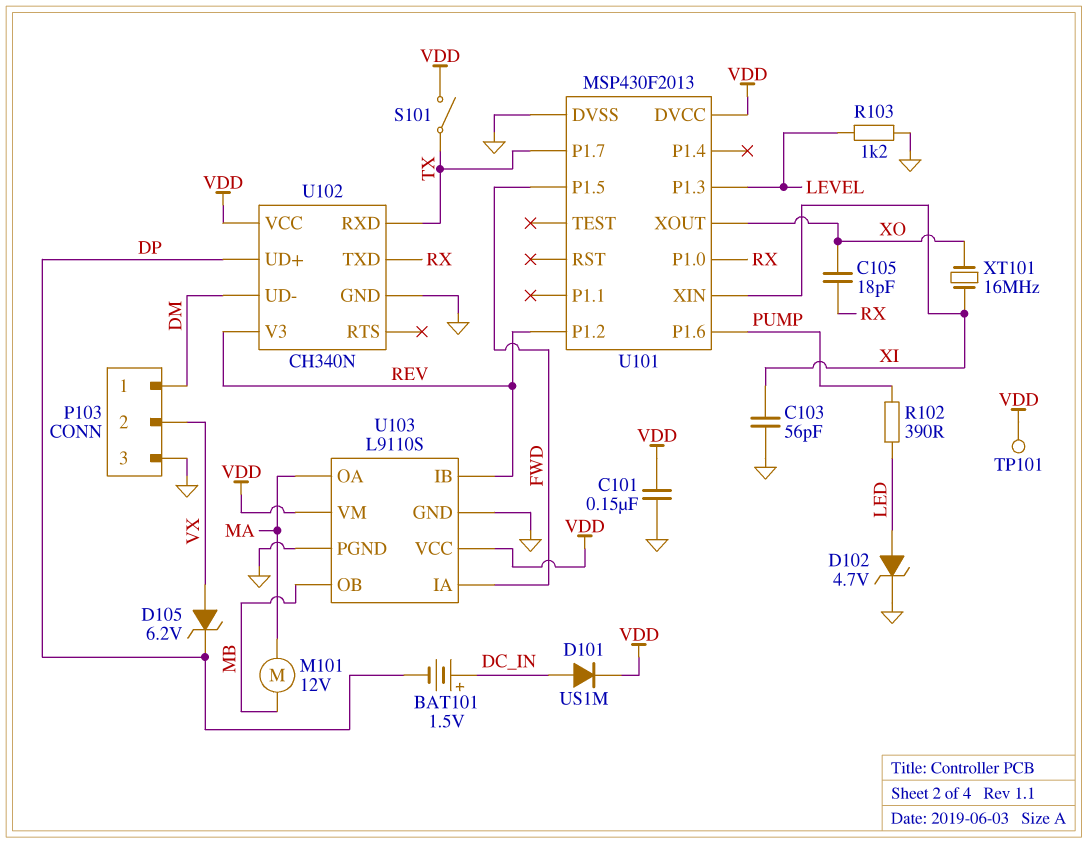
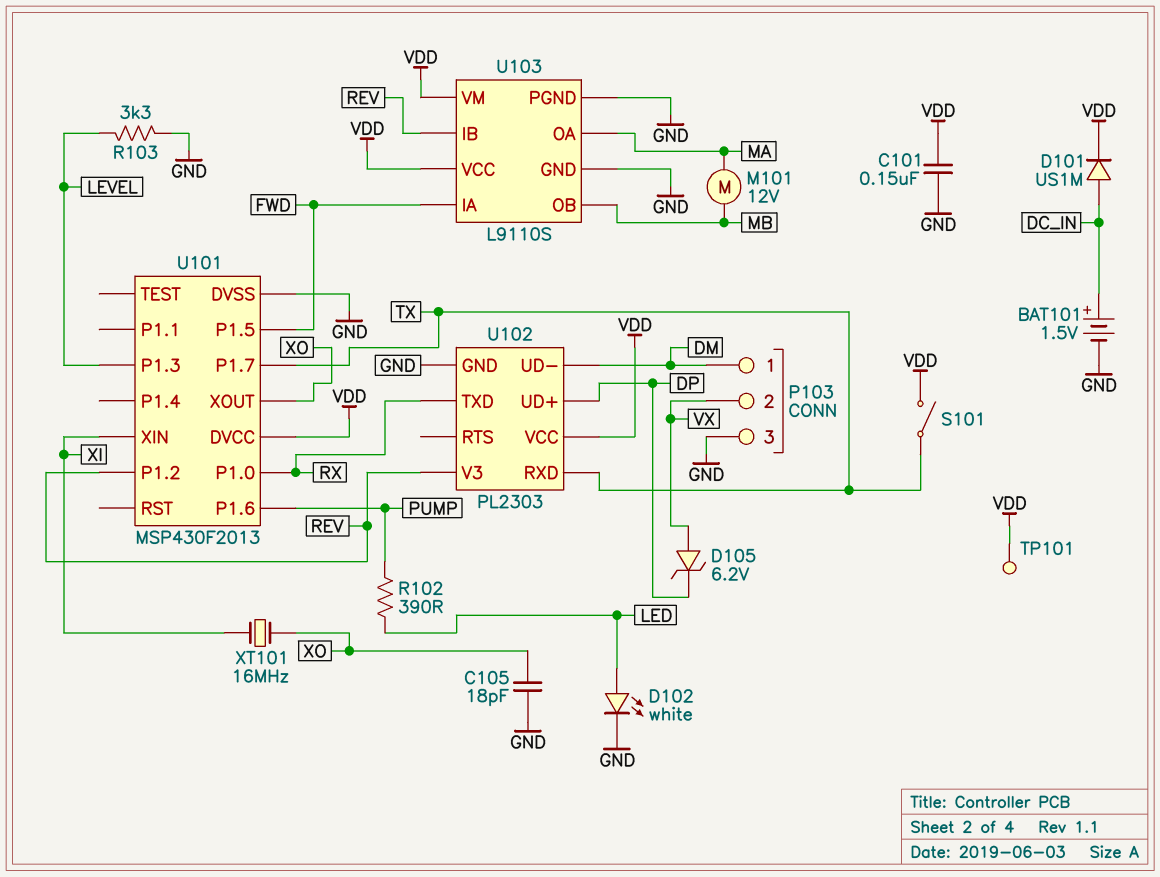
BAT101: 1.5V (plus DC_IN, minus DP) -> 1.5V (plus DC_IN, minus GND)
C103: 56pF (GND, XI) -> none
C105: 18pF (RX, XO) -> 18pF (GND, XO)
D102: zener 4.7V (A LED, K GND) -> LED white (A LED, K GND)
R103: 1.2k (GND, LEVEL) -> 3.3k (GND, LEVEL)
U102: CH340N -> PL2303

